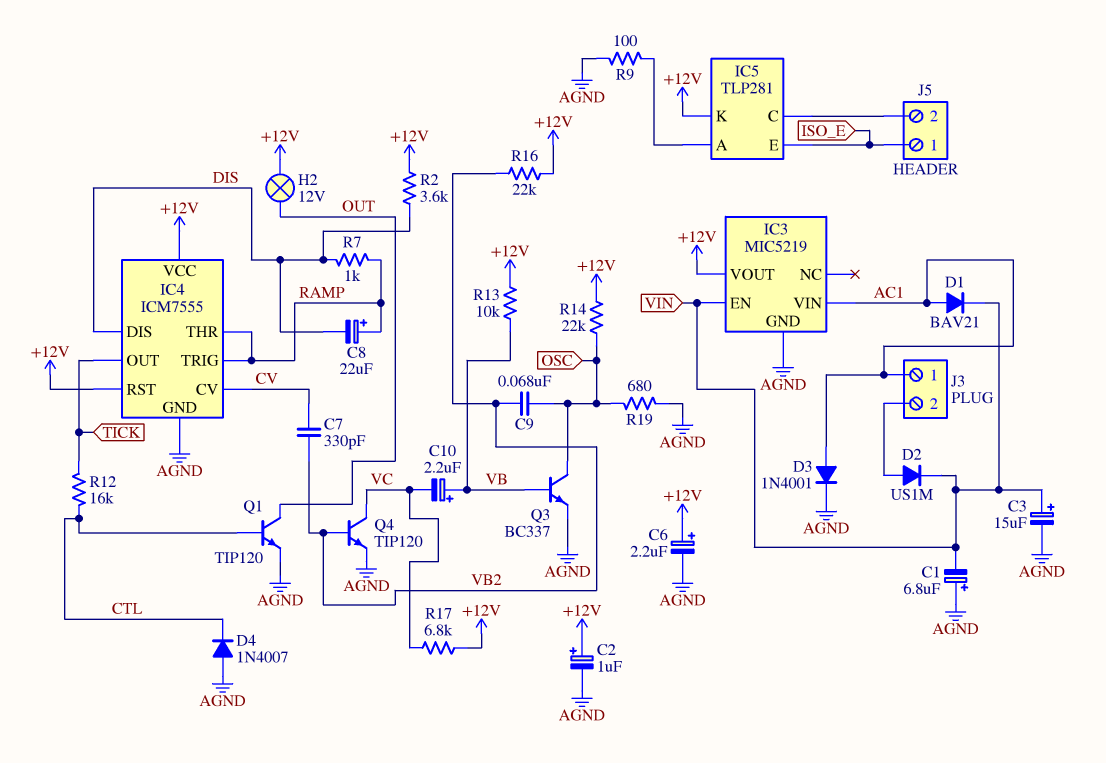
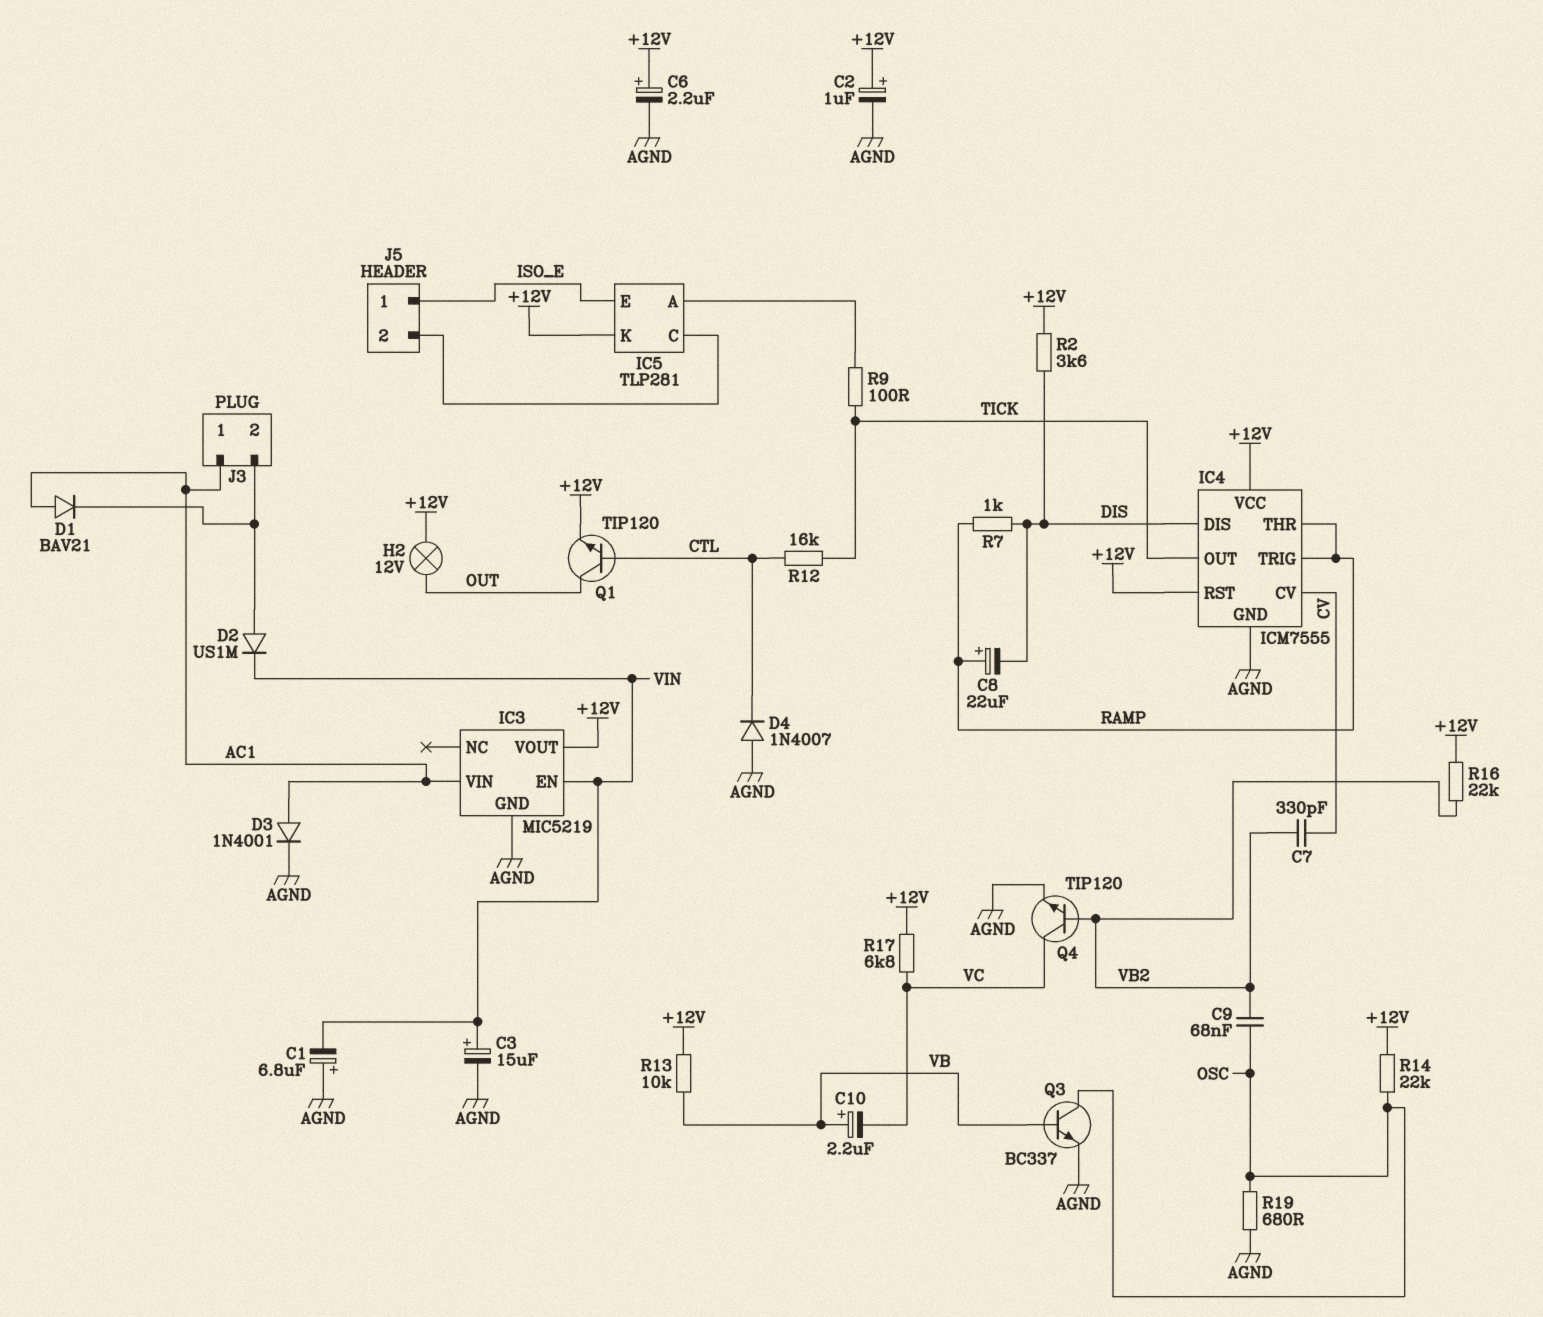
D1: diode BAV21 (A AC1, K VIN) -> diode BAV21 (A AC1, K J3/2)
Q1: NPN TIP120 (B CTL, C OUT, E AGND) -> NPN TIP120 (B CTL, C OUT, E +12V)
R9: 100 (AGND, IC5/A) -> 100 (IC5/A, TICK)

